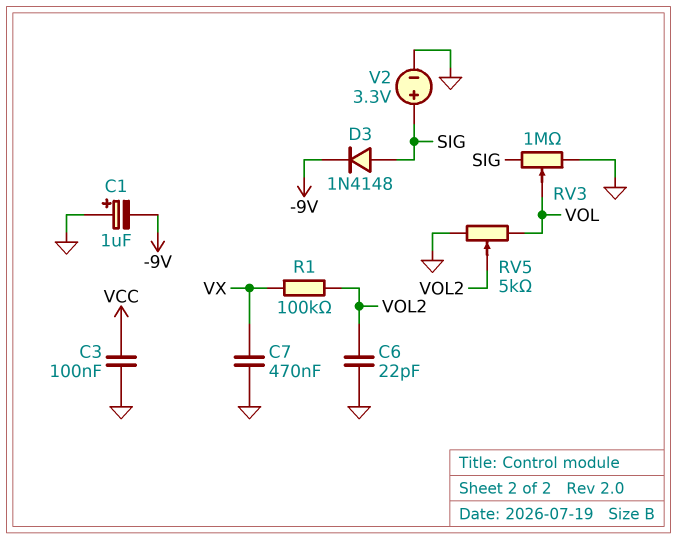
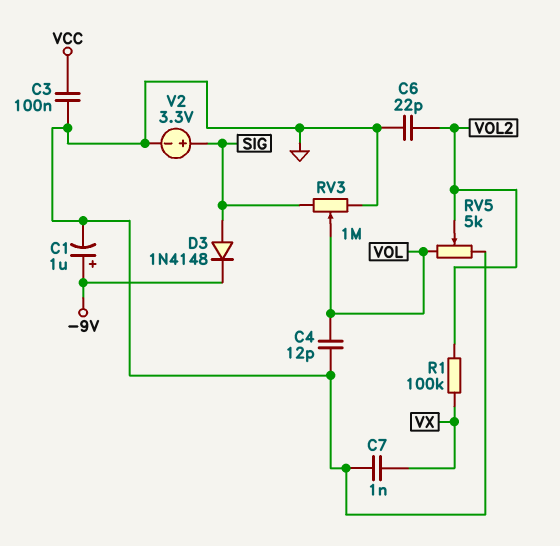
C1: 1uF (plus GND, minus -9V) -> 1uF (plus -9V, minus GND)
C4: none -> 12pF (GND, VOL)
C7: 470nF (GND, VX) -> 1nF (GND, VX)

